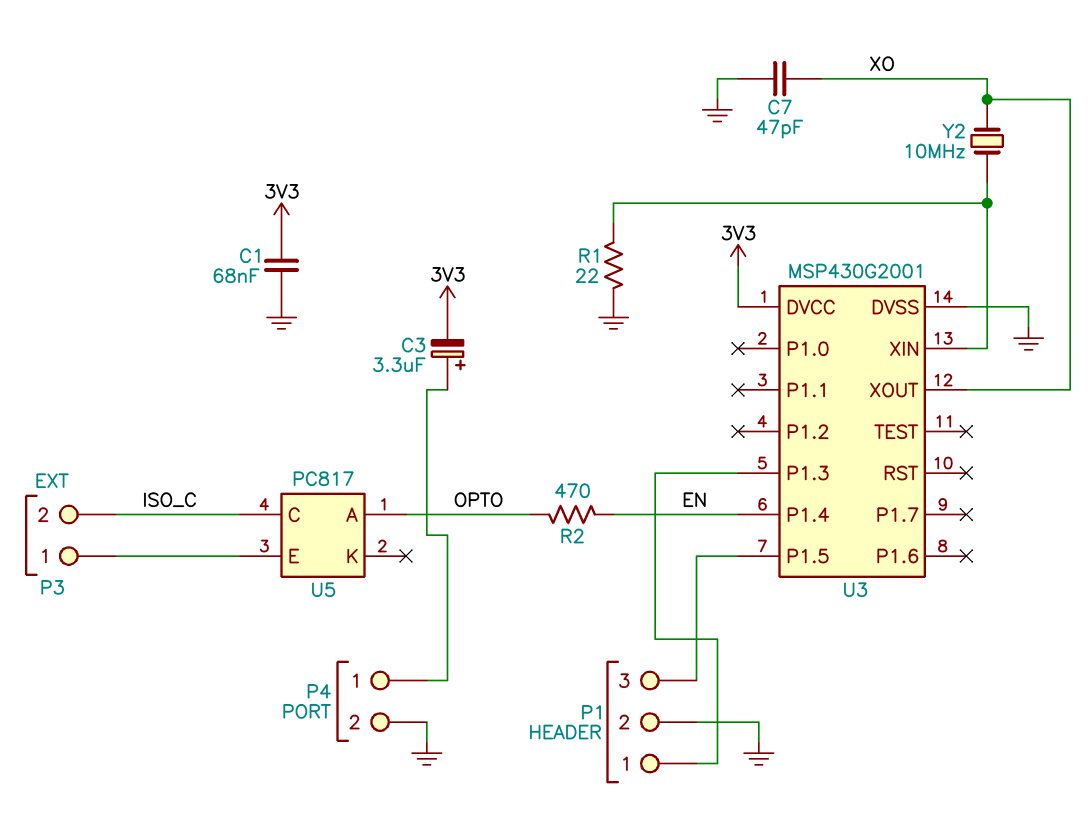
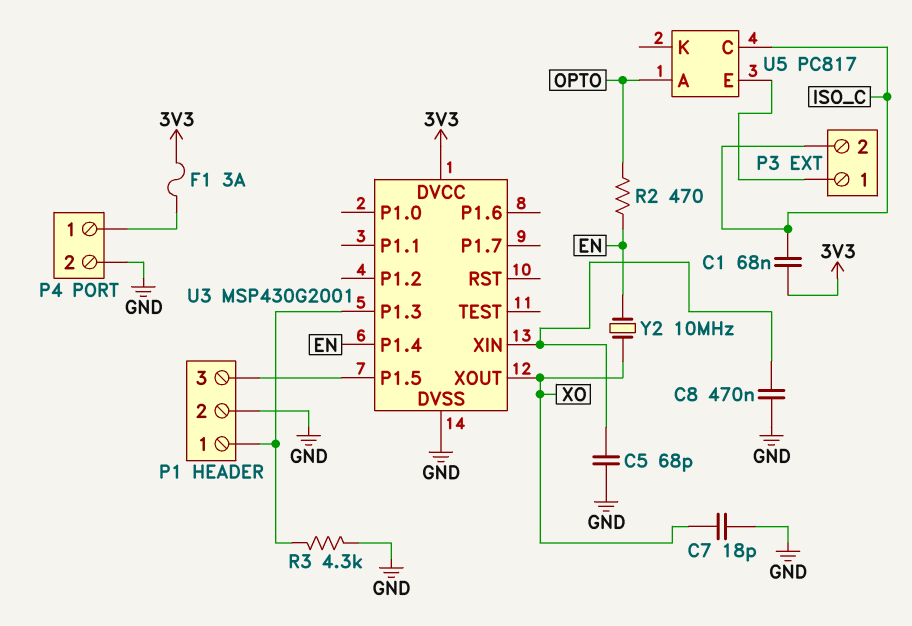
C1: 68nF (3V3, GND) -> 68nF (3V3, ISO_C)
C3: 3.3uF (plus P4/1, minus 3V3) -> none
C5: none -> 68pF (GND, U3/XIN)
C7: 47pF (GND, XO) -> 18pF (GND, XO)
C8: none -> 470nF (GND, U3/XIN)
F1: none -> 3A (3V3, P4/1)
R1: 22 (GND, U3/XIN) -> none
R3: none -> 4.3k (GND, P1/1)
Y2: 10MHz (U3/XIN, XO) -> 10MHz (EN, XO)

